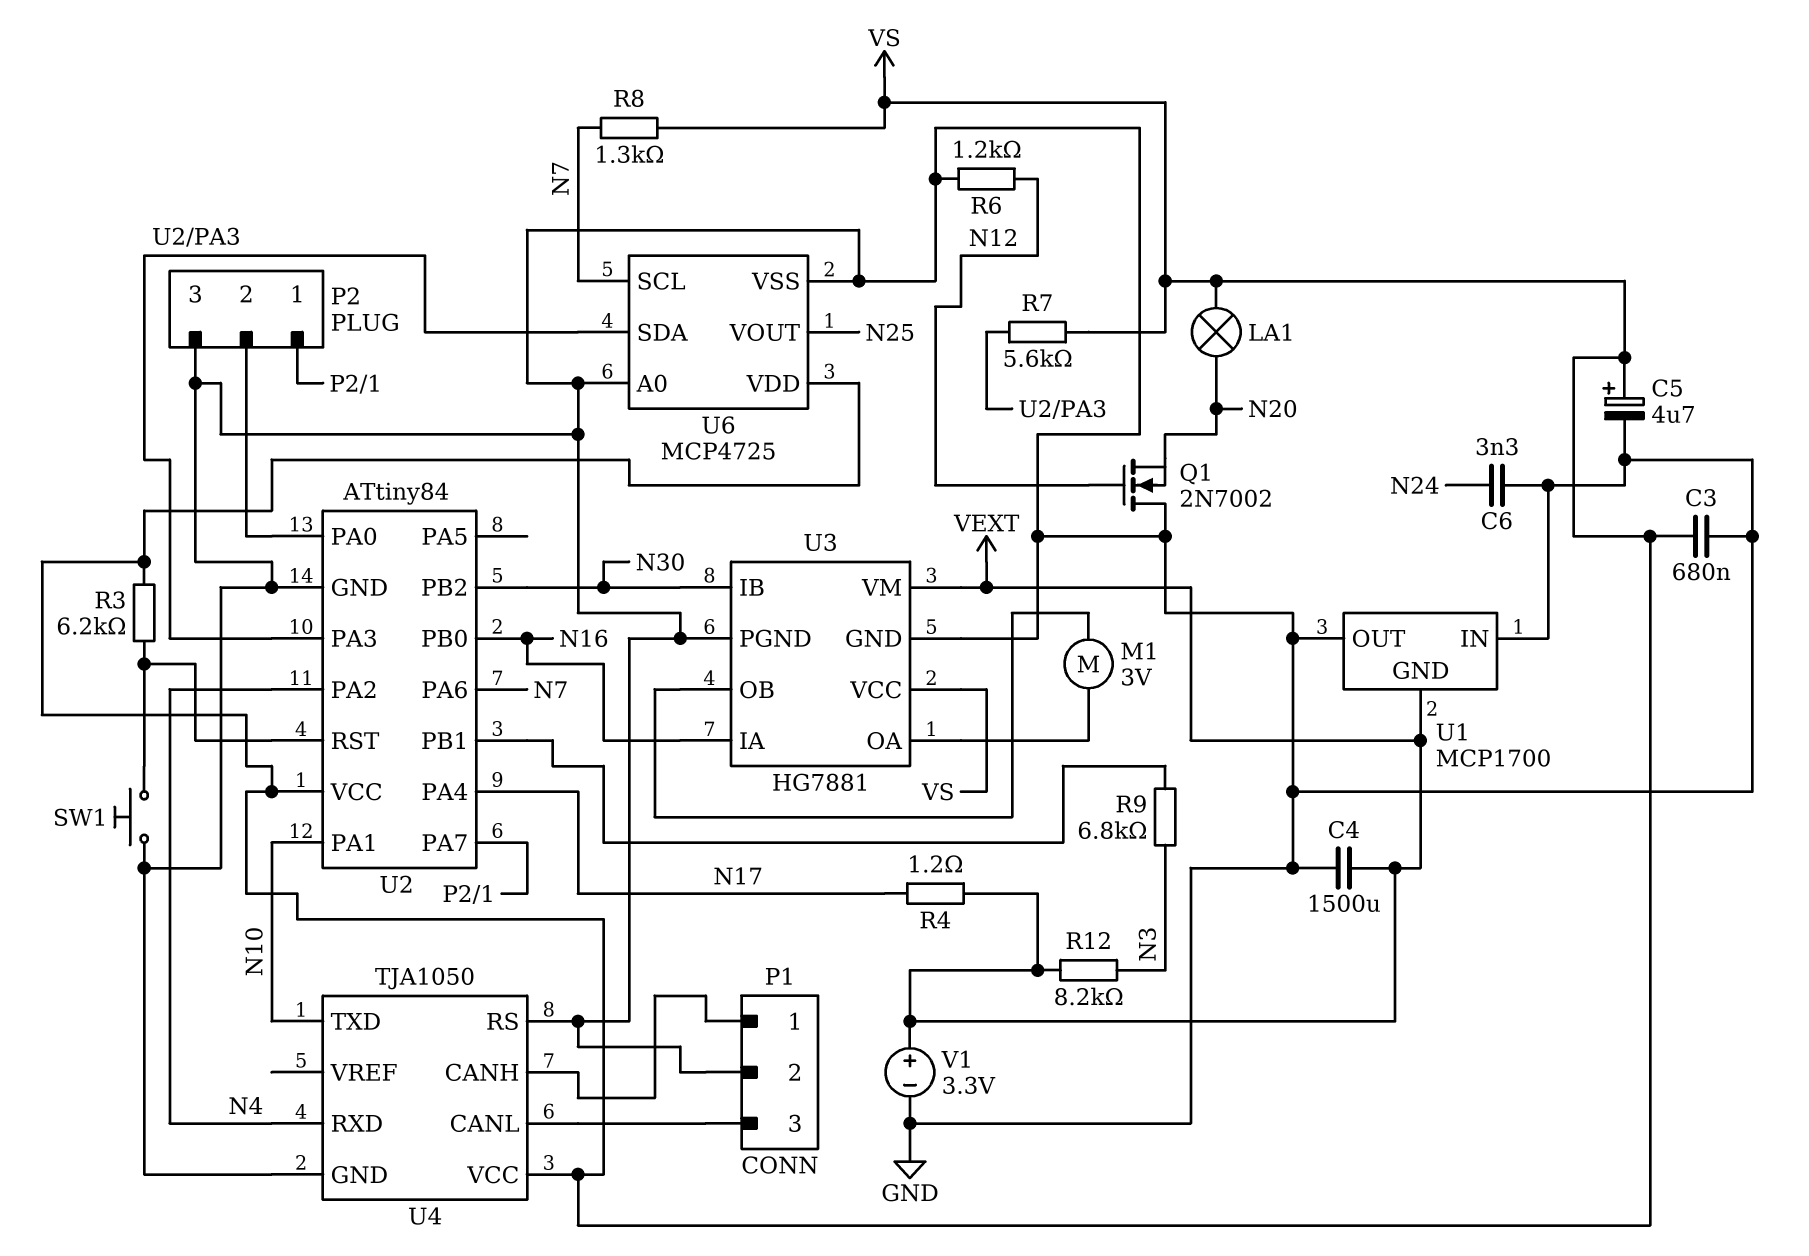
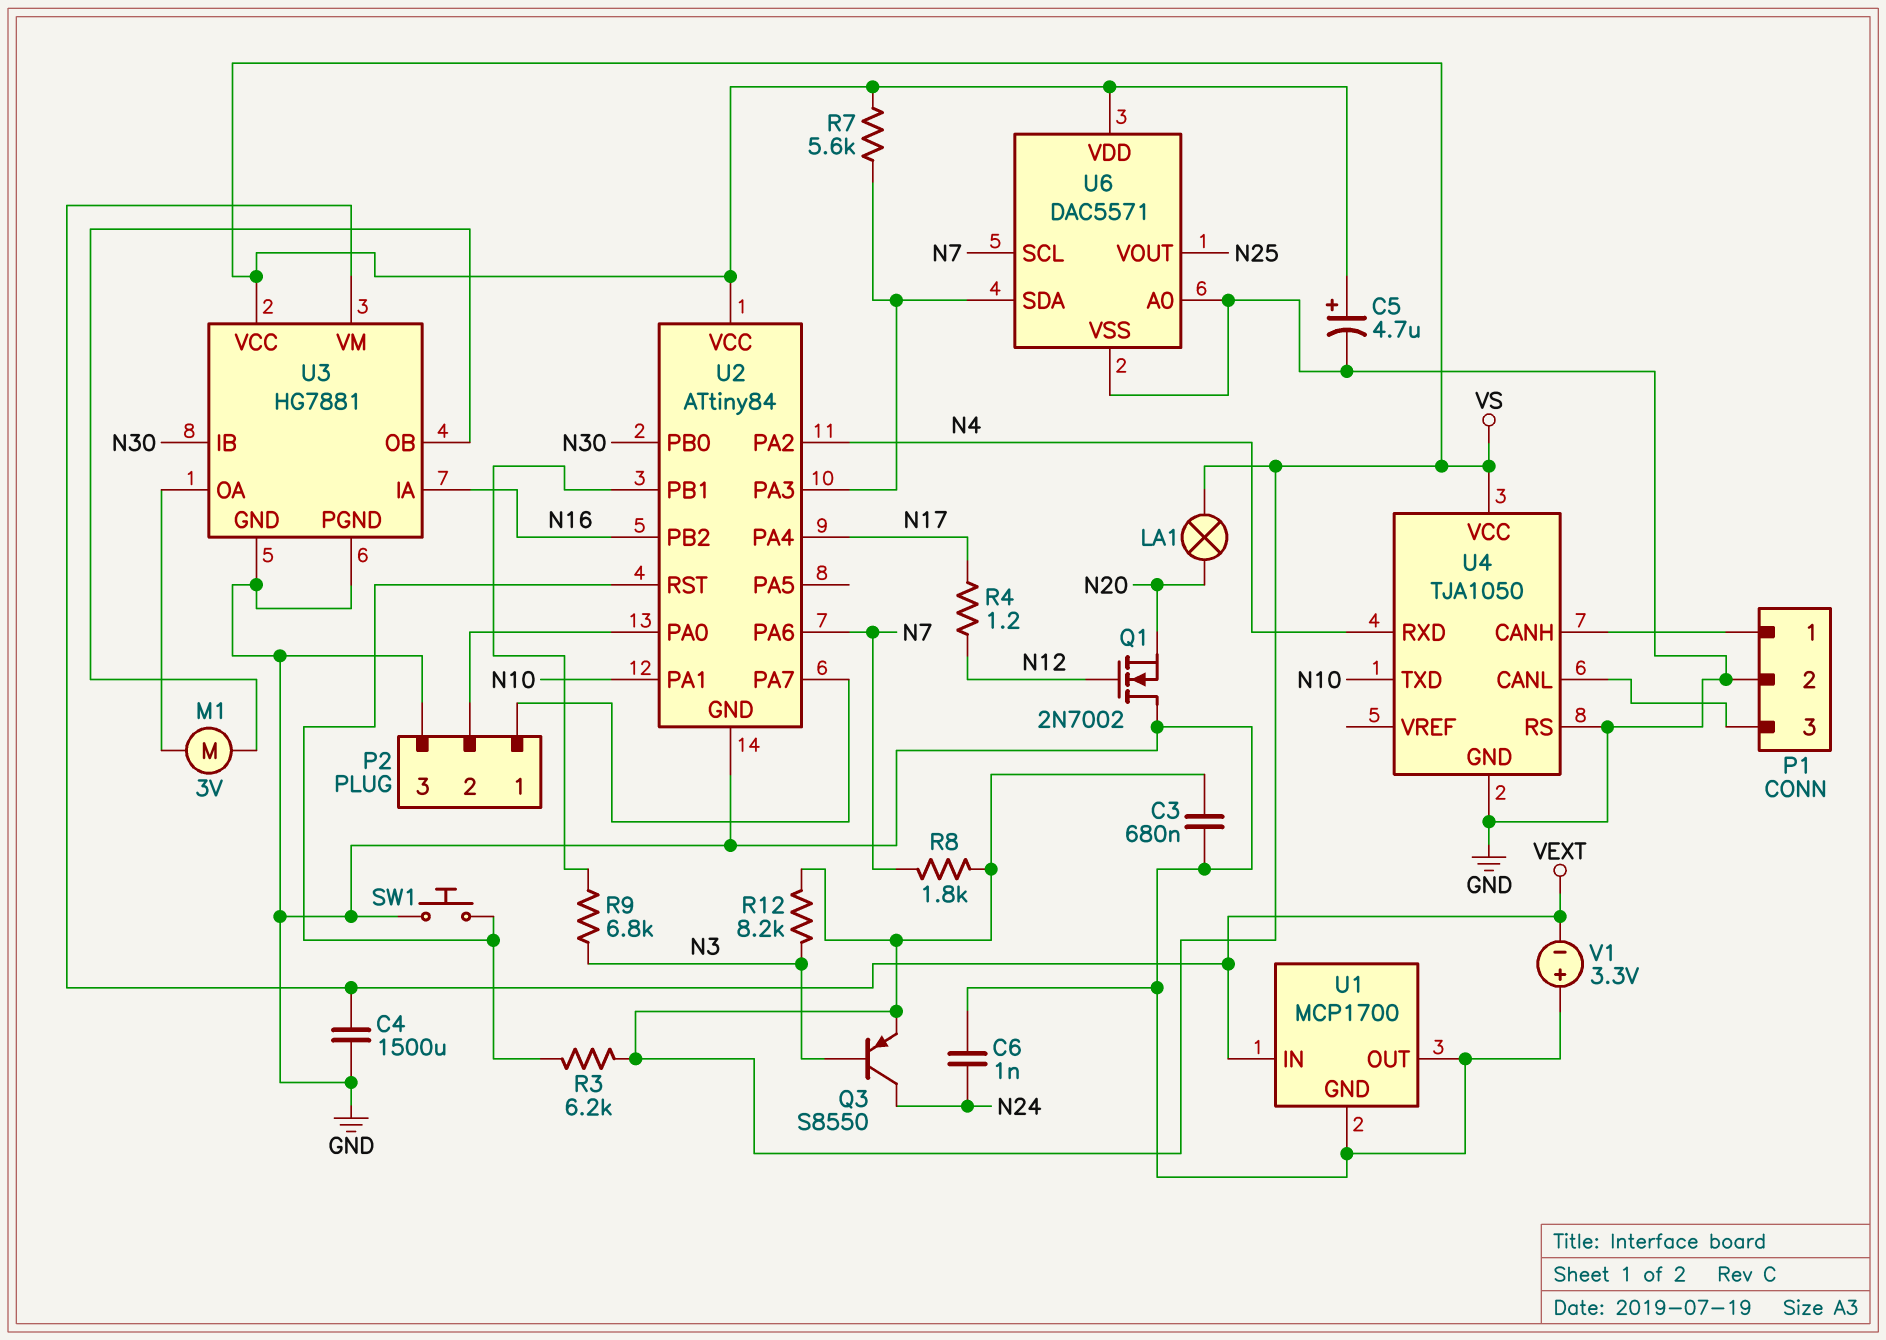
C6: 3.3nF (GND, N24) -> 1nF (GND, N24)
Q3: none -> PNP S8550 (B N3, C N24, E VS)
R4: 1.2 (N17, VEXT) -> 1.2 (N12, N17)
R6: 1.2k (GND, N12) -> none
R8: 1.3k (N7, VS) -> 1.8k (N7, VS)
R12: 8.2k (N3, VEXT) -> 8.2k (N3, VS)
U1 pin GND: VEXT -> GND
U1 pin IN: GND -> VEXT
U2 pin PB0: N16 -> N30
U2 pin PB2: N30 -> N16
U6: MCP4725 -> DAC5571
V1: 3.3V (plus VEXT, minus GND) -> 3.3V (plus GND, minus VEXT)

